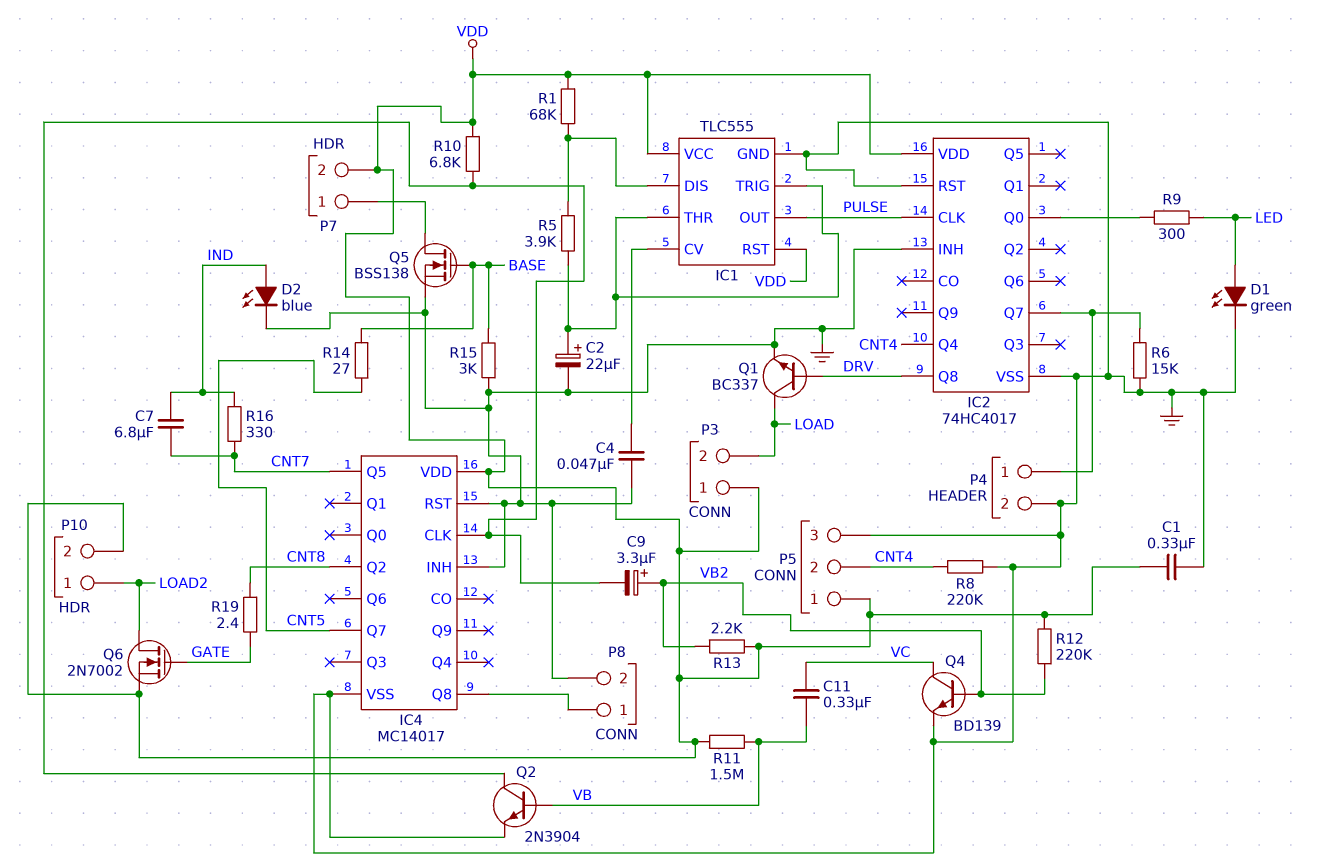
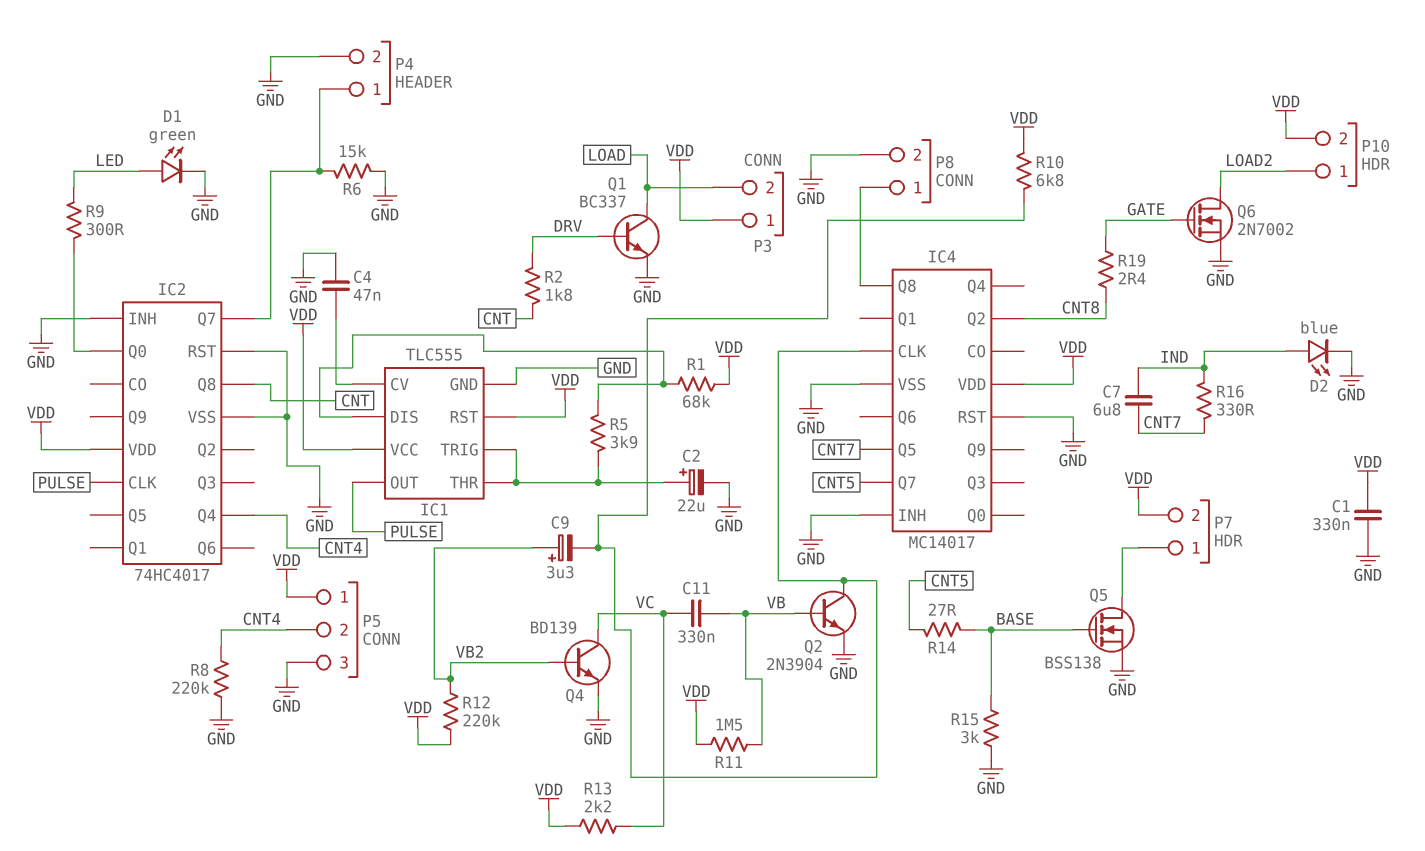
IC2 pin Q8: DRV -> CNT
Q6: NMOS 2N7002 (G GATE, D LOAD2, S VDD) -> NMOS 2N7002 (G GATE, D LOAD2, S GND)
R2: none -> 1.8k (CNT, DRV)
R13: 2.2k (VB2, VDD) -> 2.2k (VC, VDD)

